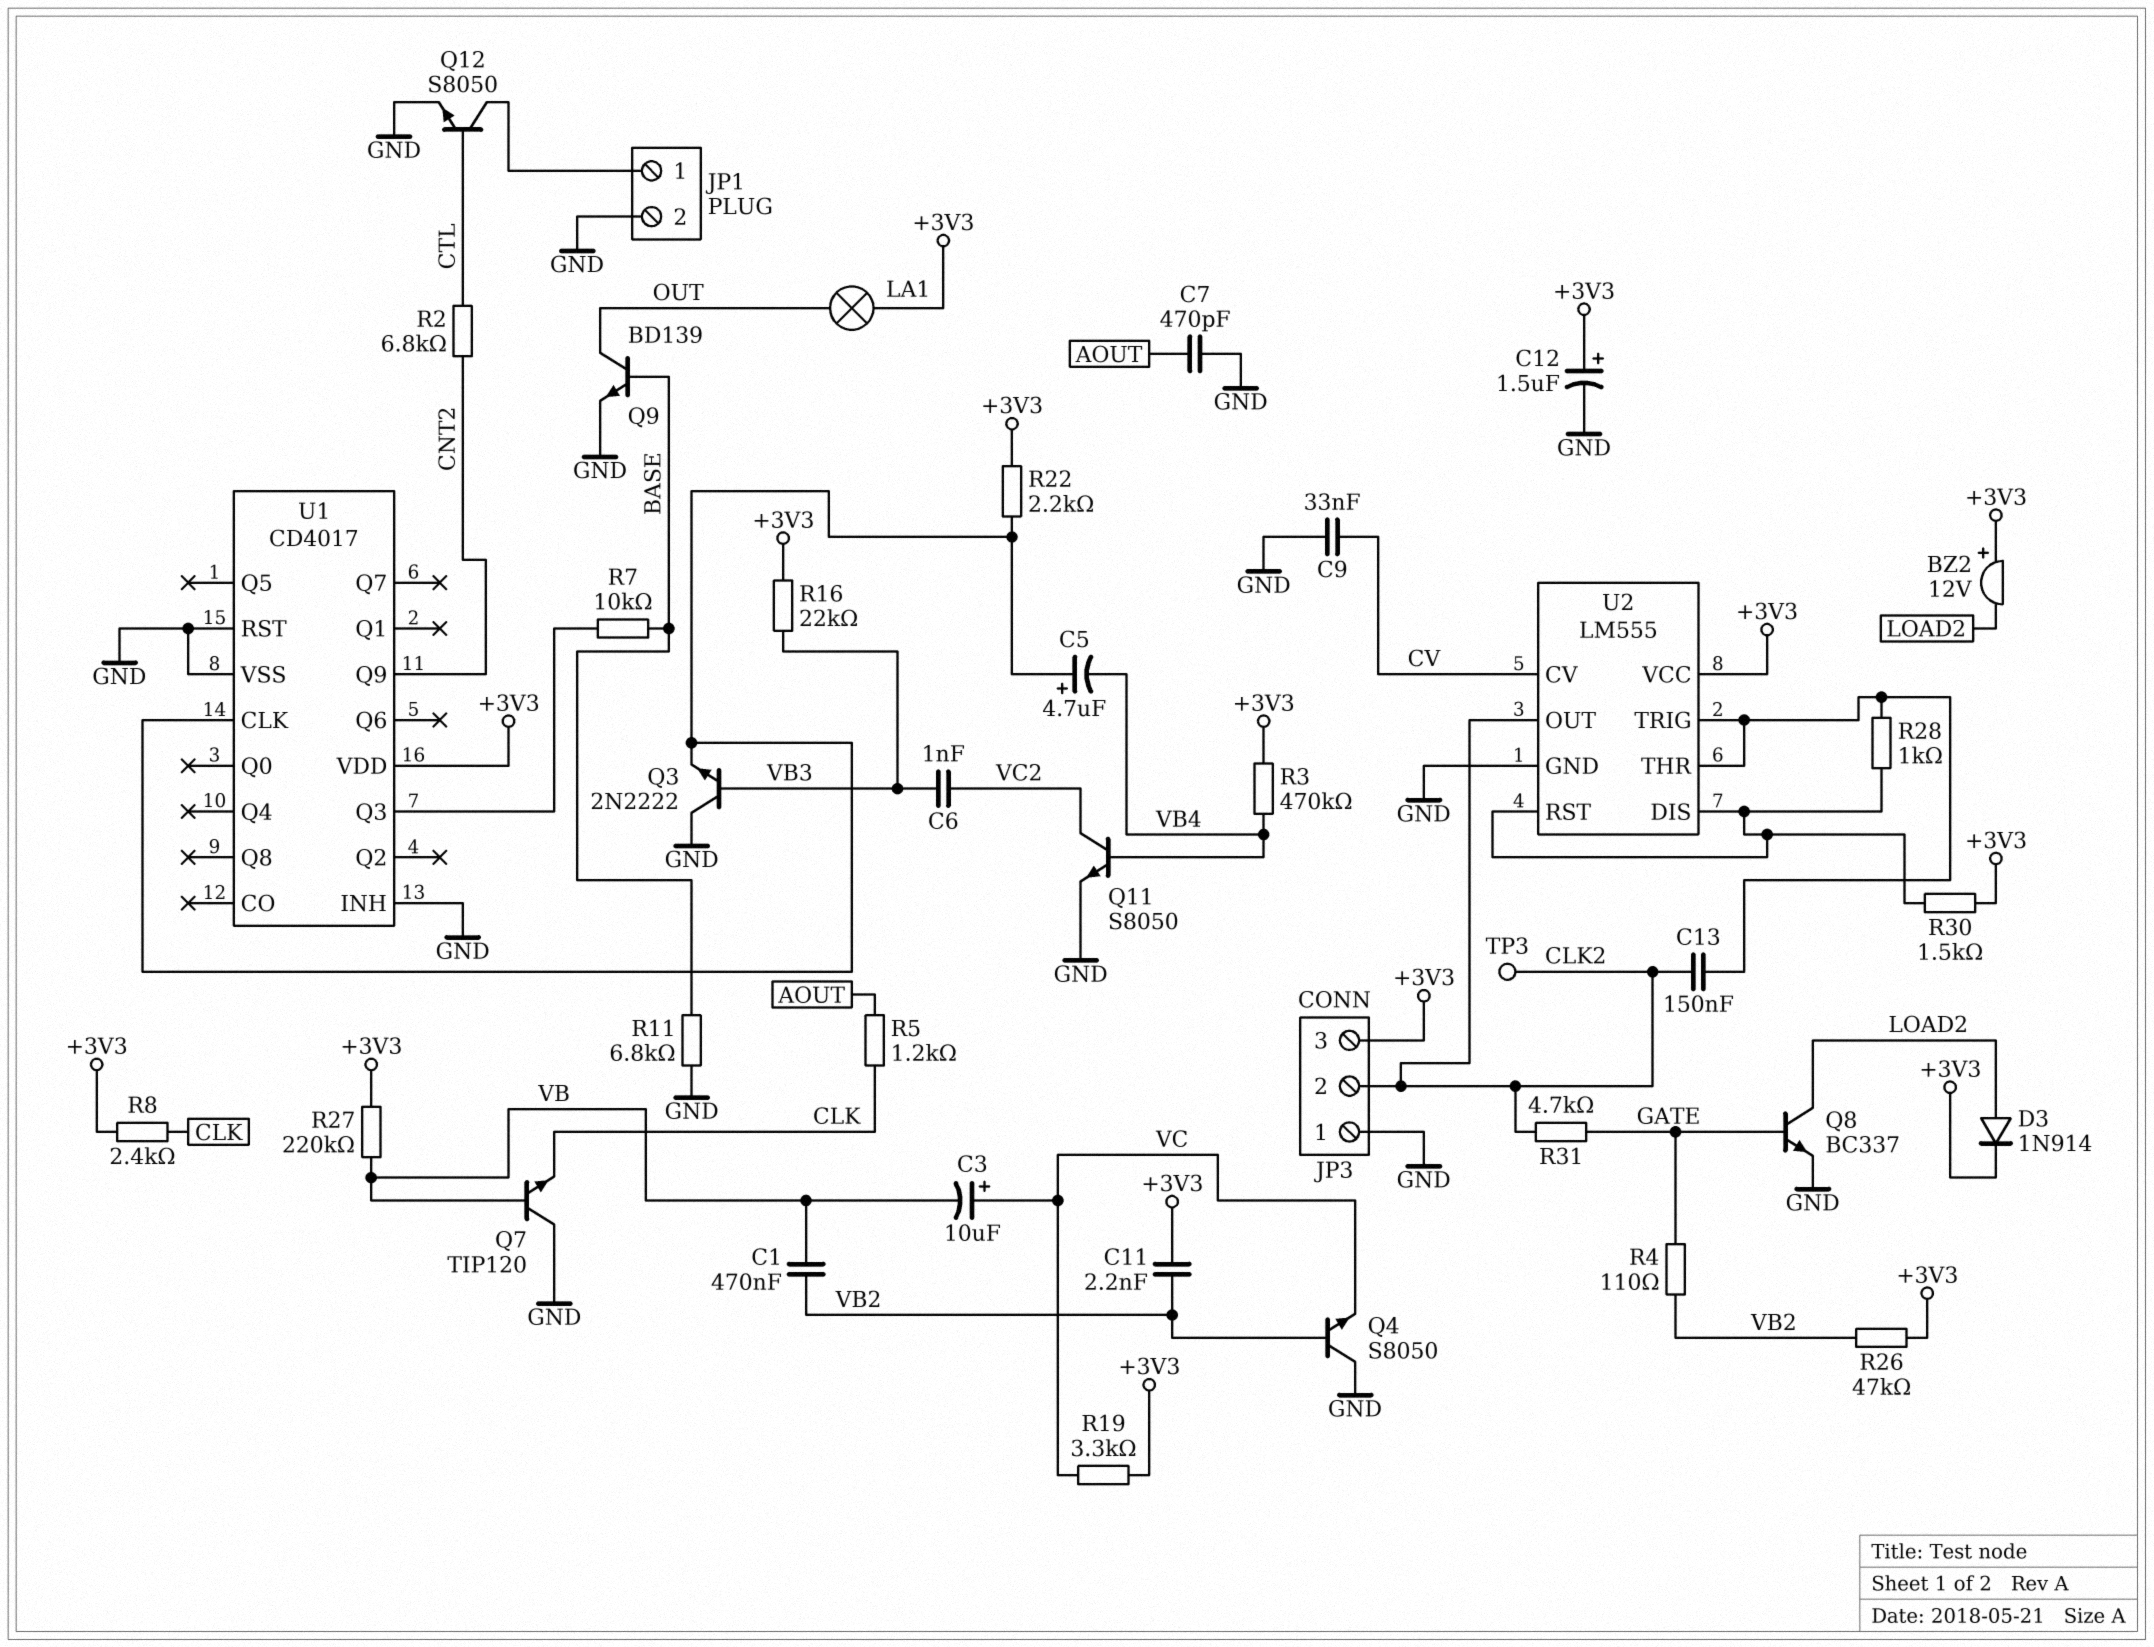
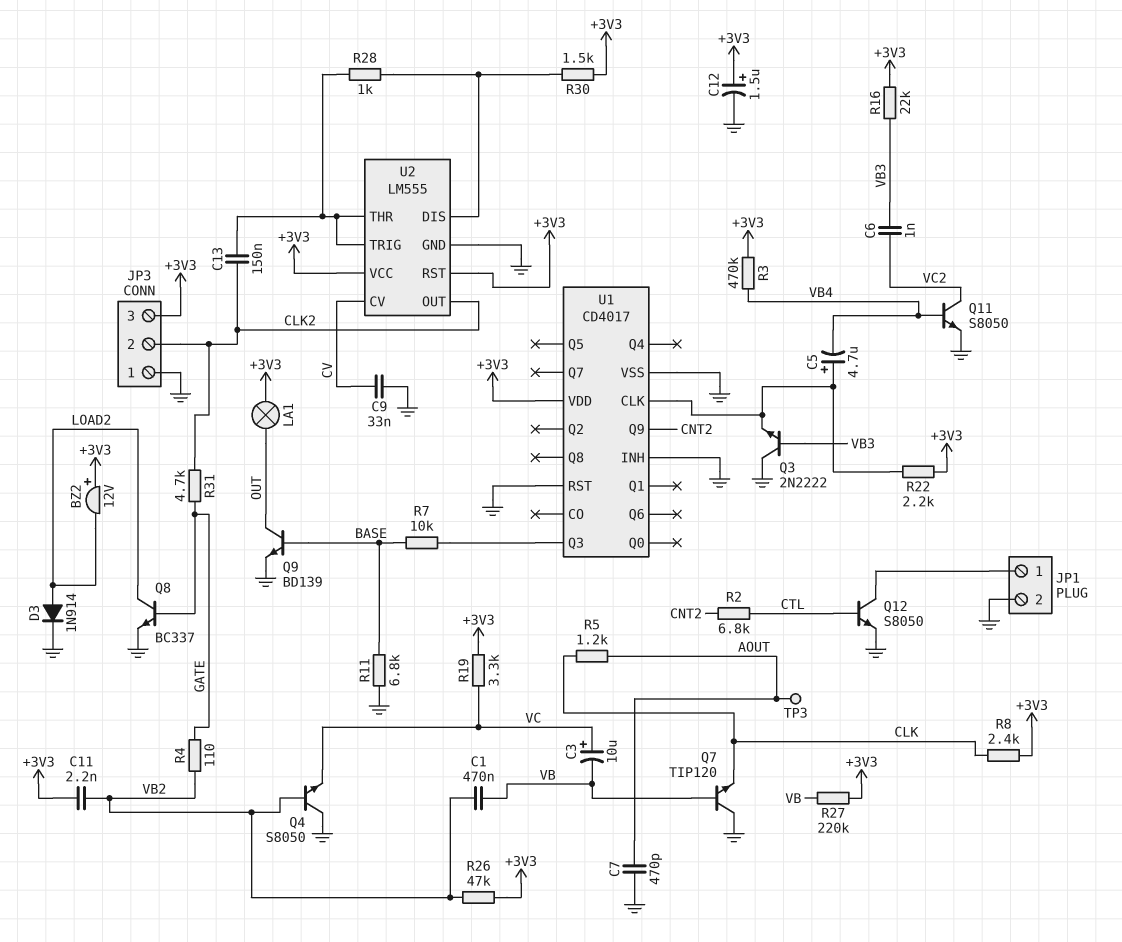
D3: diode 1N914 (A LOAD2, K +3V3) -> diode 1N914 (A LOAD2, K GND)
TP3: test point (CLK2) -> test point (AOUT)
U2 pin RST: U2/DIS -> +3V3

